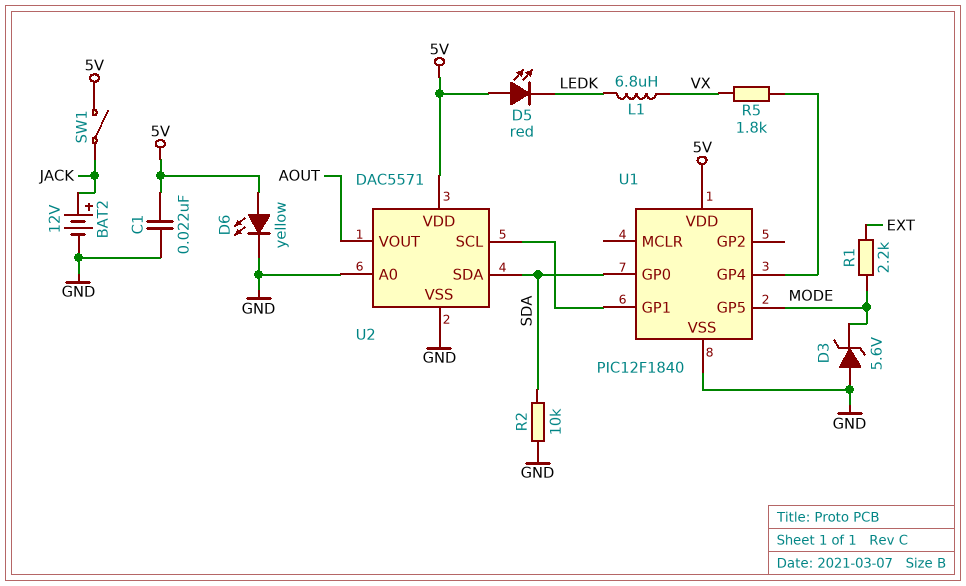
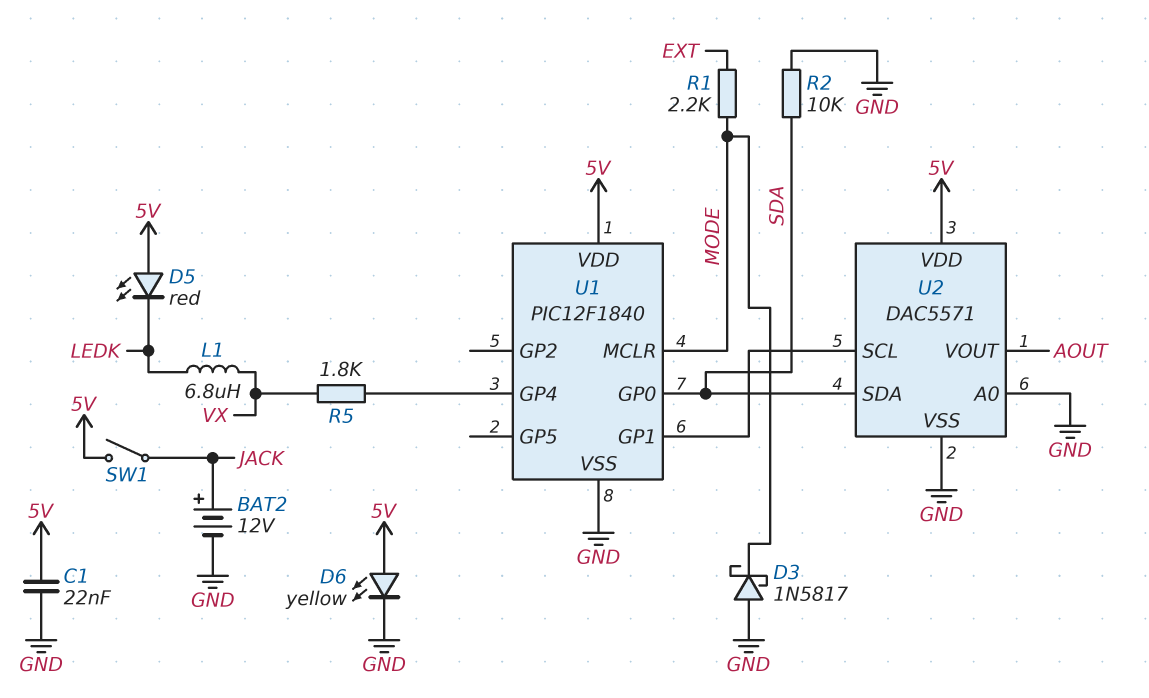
D3: zener 5.6V (A GND, K MODE) -> schottky 1N5817 (A GND, K MODE)
U1 pin GP5: MODE -> none
U1 pin MCLR: none -> MODE

